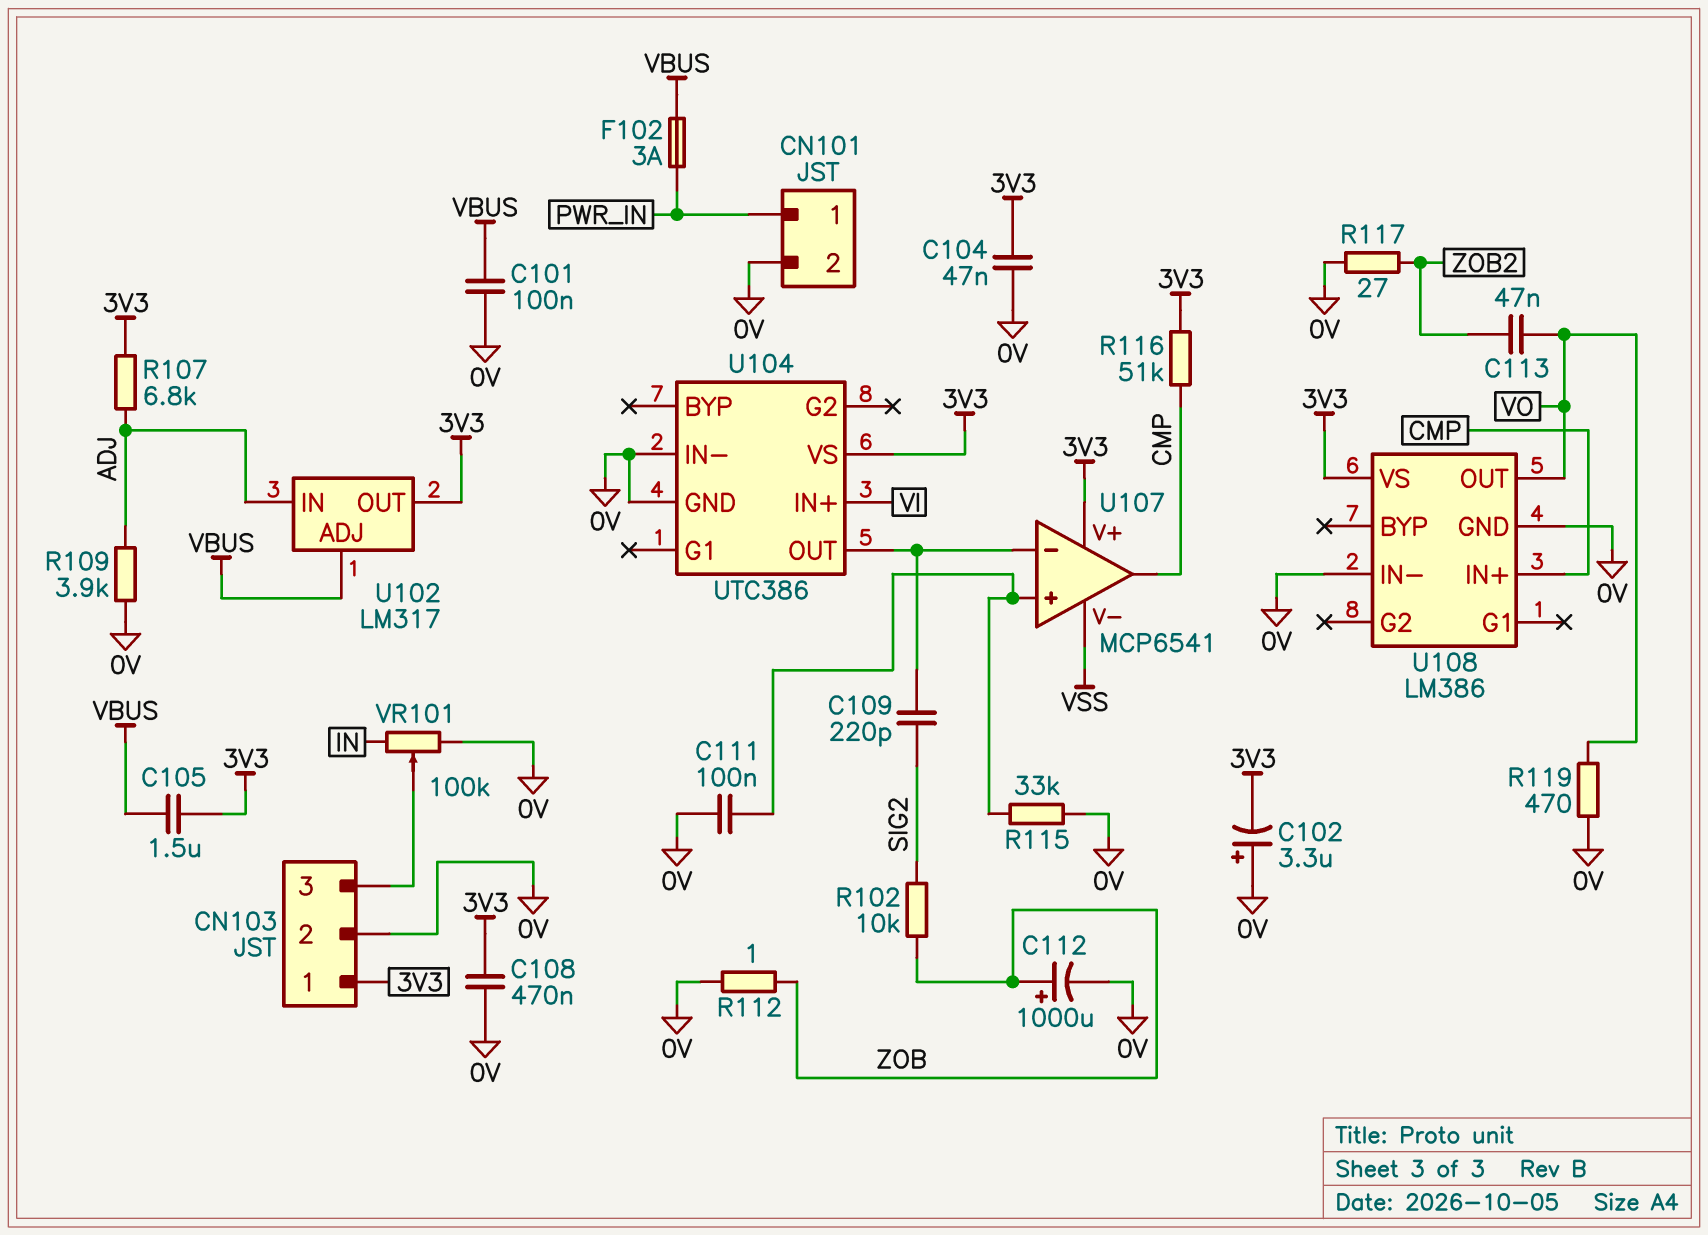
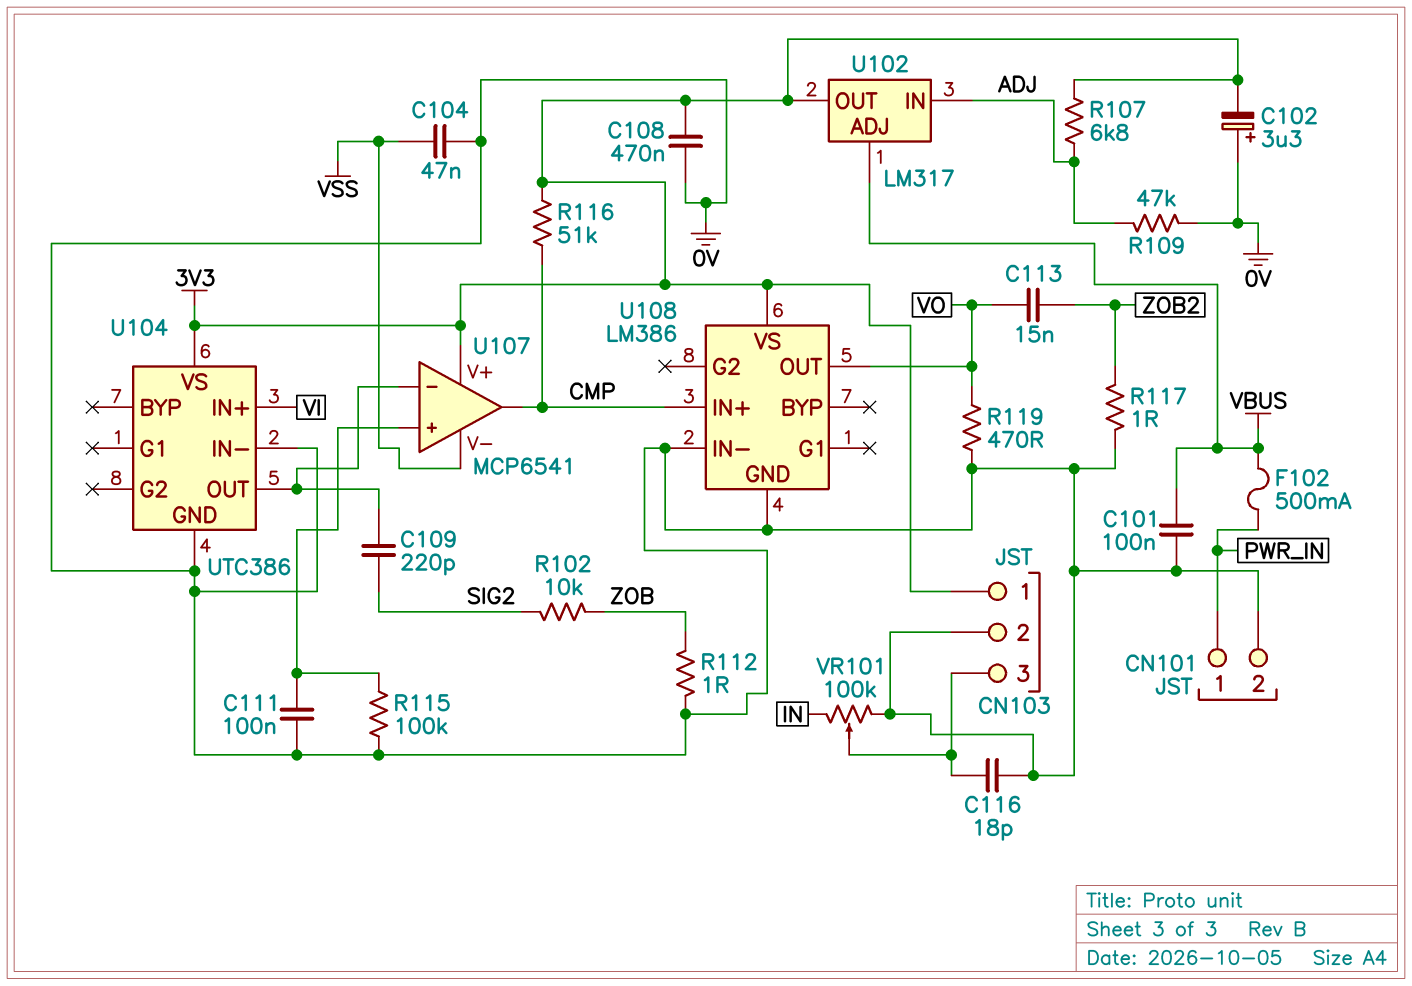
C104: 47nF (0V, 3V3) -> 47nF (0V, VSS)
C105: 1.5uF (3V3, VBUS) -> none
C112: 1000uF (plus ZOB, minus 0V) -> none
C113: 47nF (VO, ZOB2) -> 15nF (VO, ZOB2)
C116: none -> 18pF (0V, CN103/3)
F102: 3A (PWR_IN, VBUS) -> 500mA (PWR_IN, VBUS)
R109: 3.9k (0V, ADJ) -> 47k (0V, ADJ)
R115: 33k (0V, U107/in+) -> 100k (0V, U107/in+)
R117: 27 (0V, ZOB2) -> 1 (0V, ZOB2)

